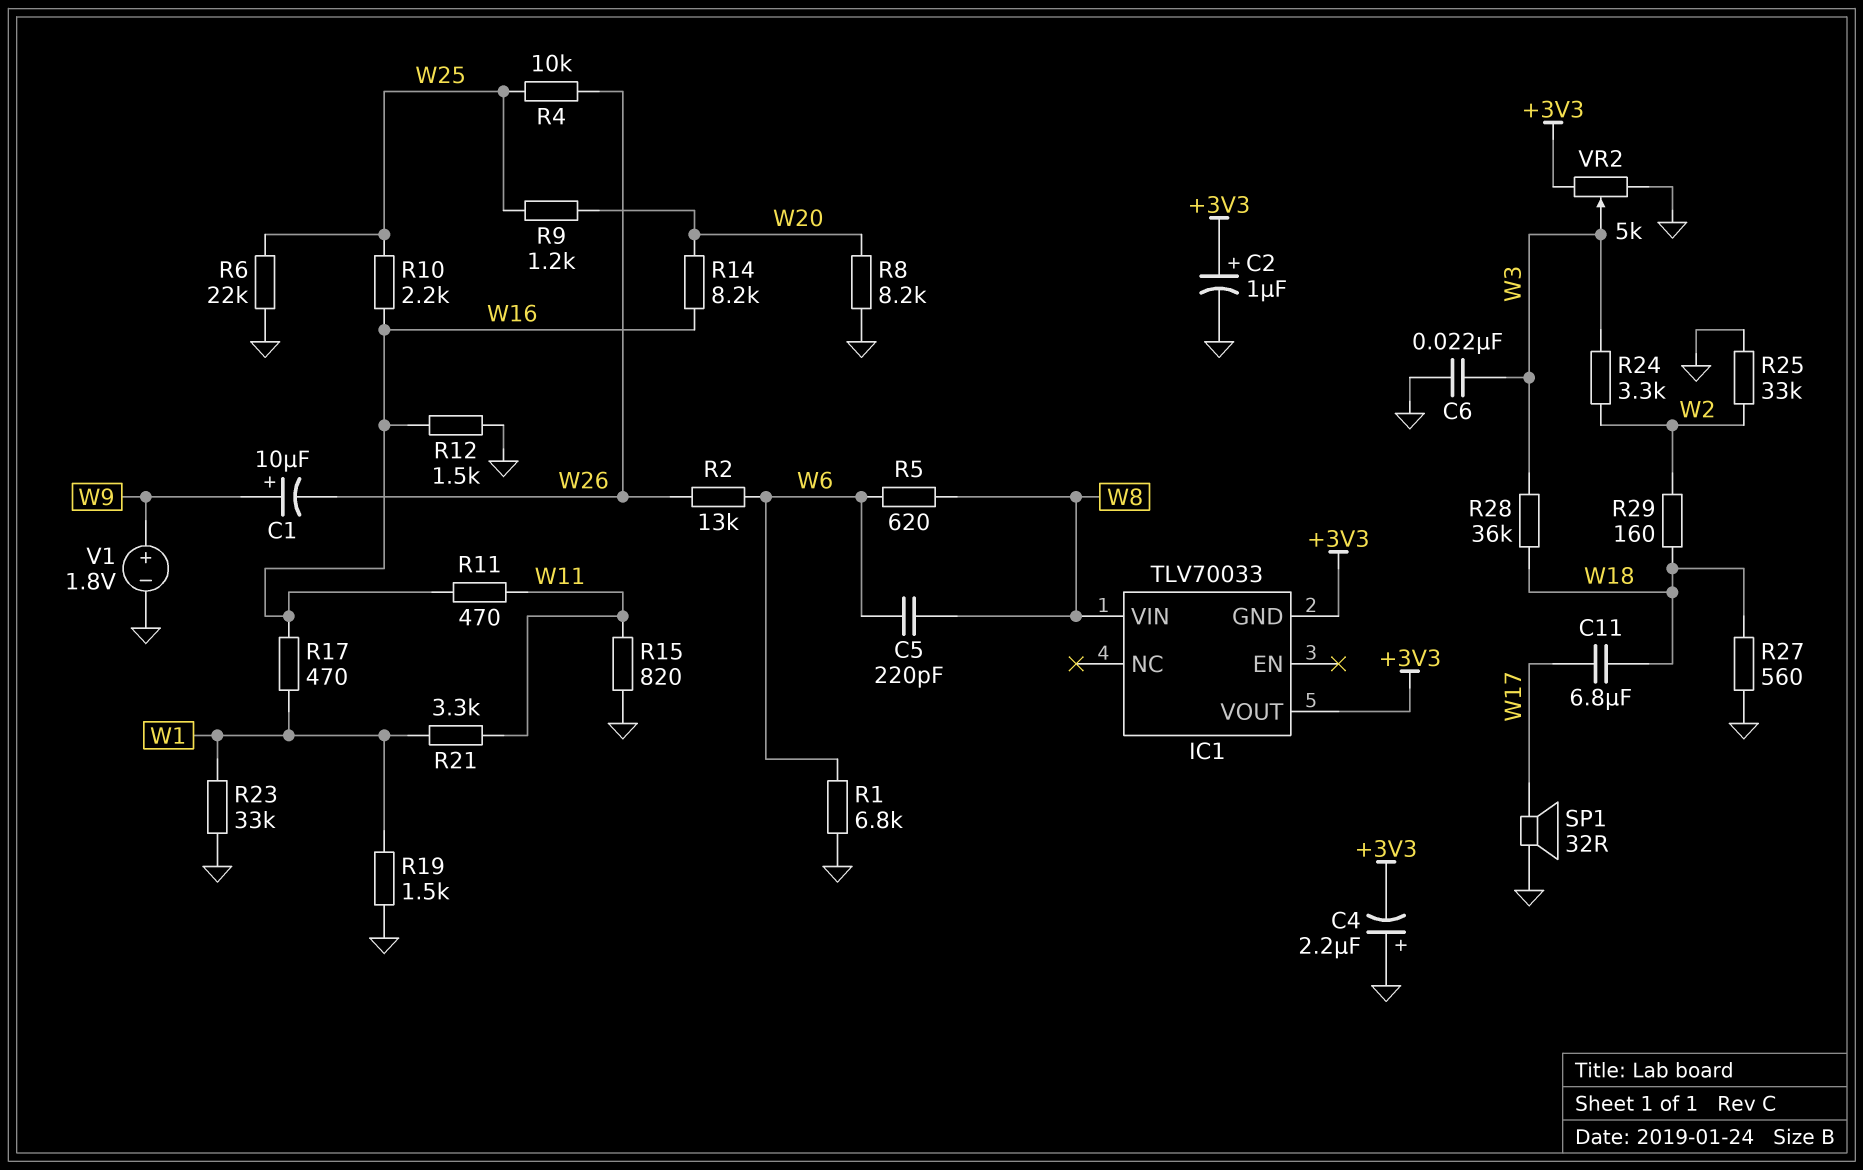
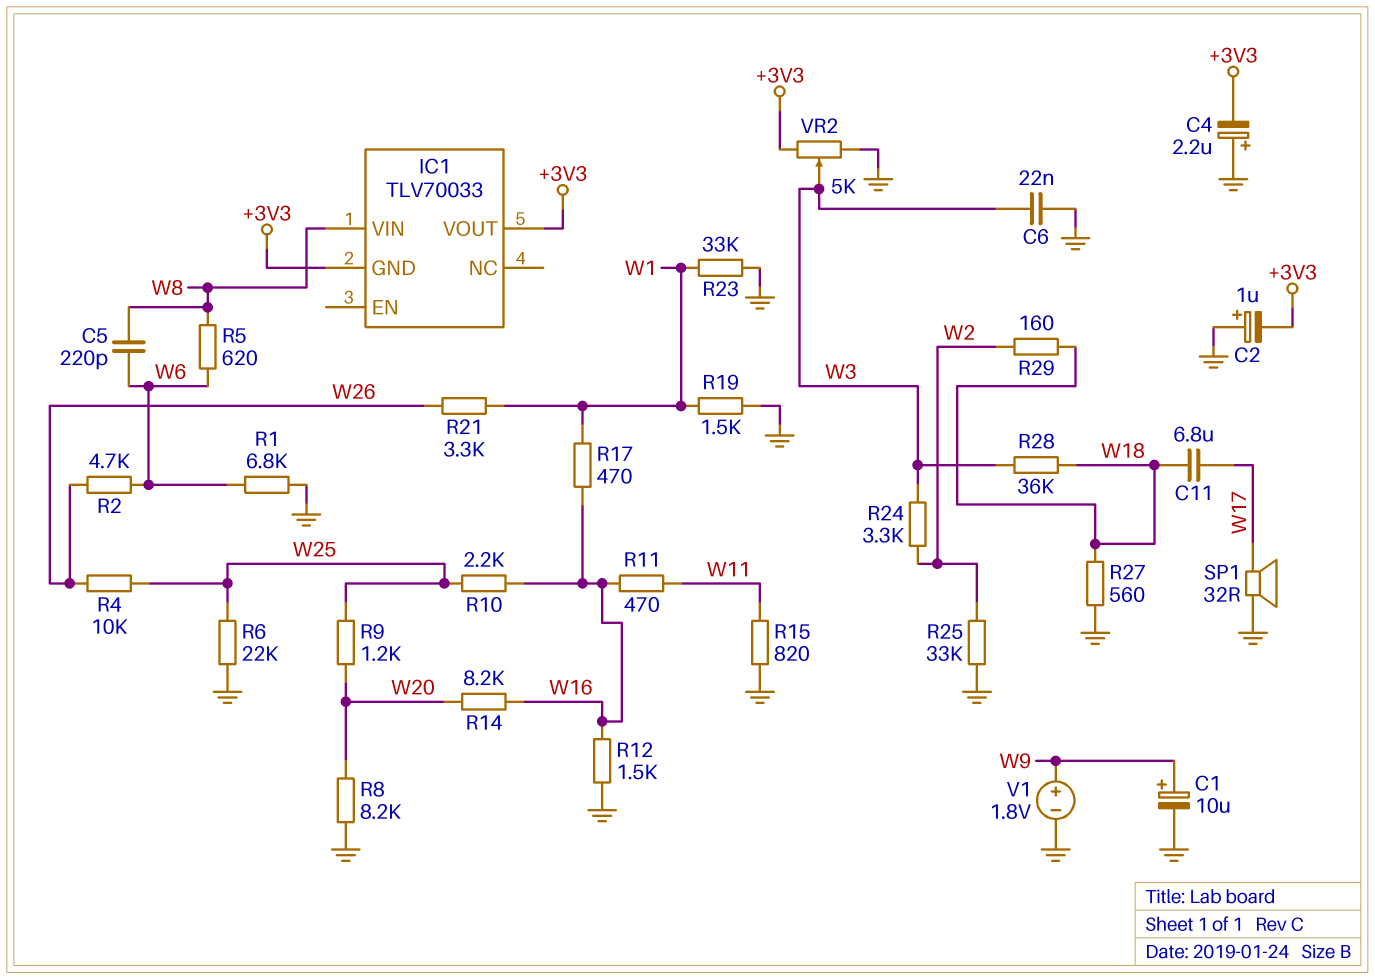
C1: 10uF (plus W9, minus W26) -> 10uF (plus W9, minus GND)
C2: 1uF (plus +3V3, minus GND) -> 1uF (plus GND, minus +3V3)
R2: 13k (W6, W26) -> 4.7k (W6, W26)
R21: 3.3k (W1, W11) -> 3.3k (W1, W26)

